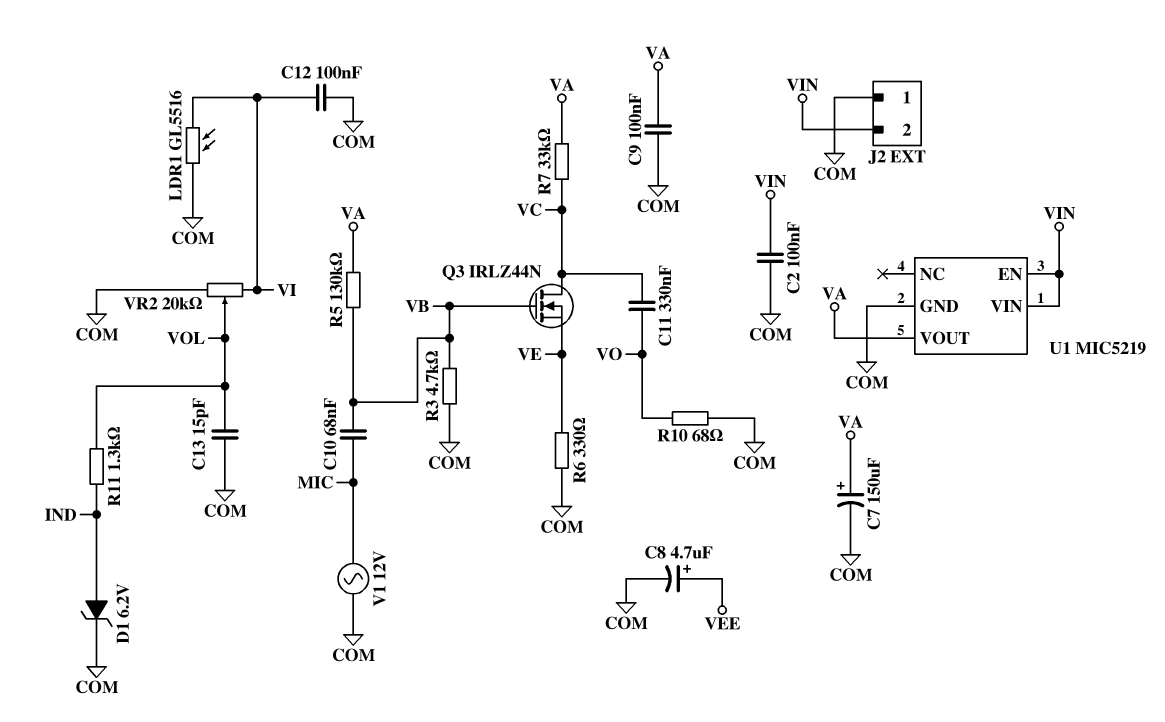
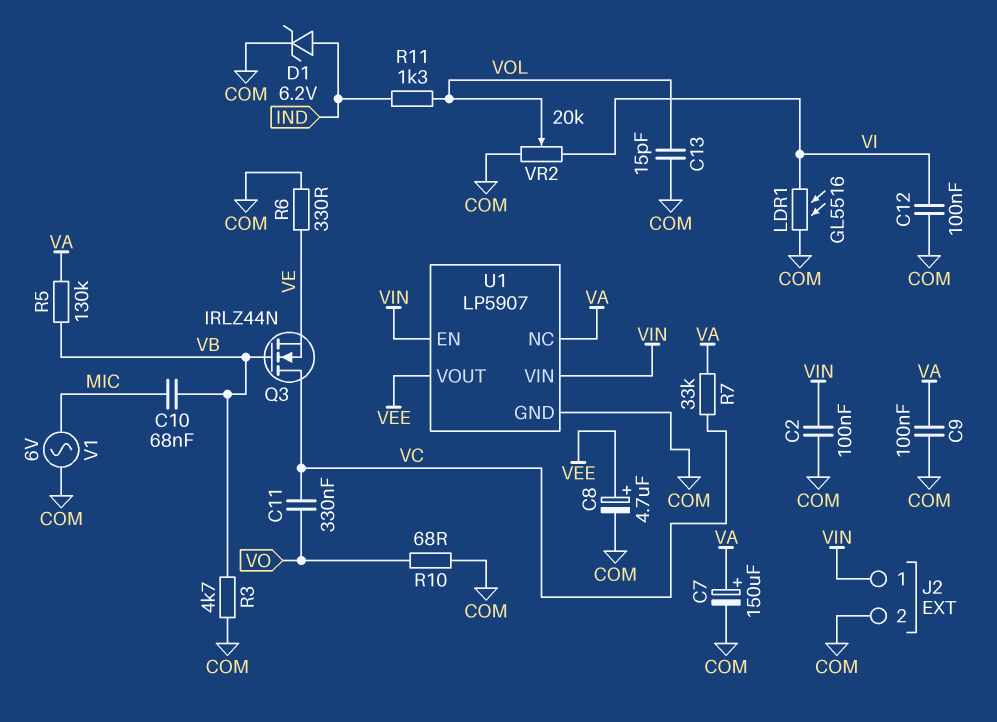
J2 pin 1: COM -> VIN
J2 pin 2: VIN -> COM
U1: MIC5219 -> LP5907
U1 pin NC: none -> VA
U1 pin VOUT: VA -> VEE
V1: AC 12V (COM, MIC) -> AC 6V (COM, MIC)

